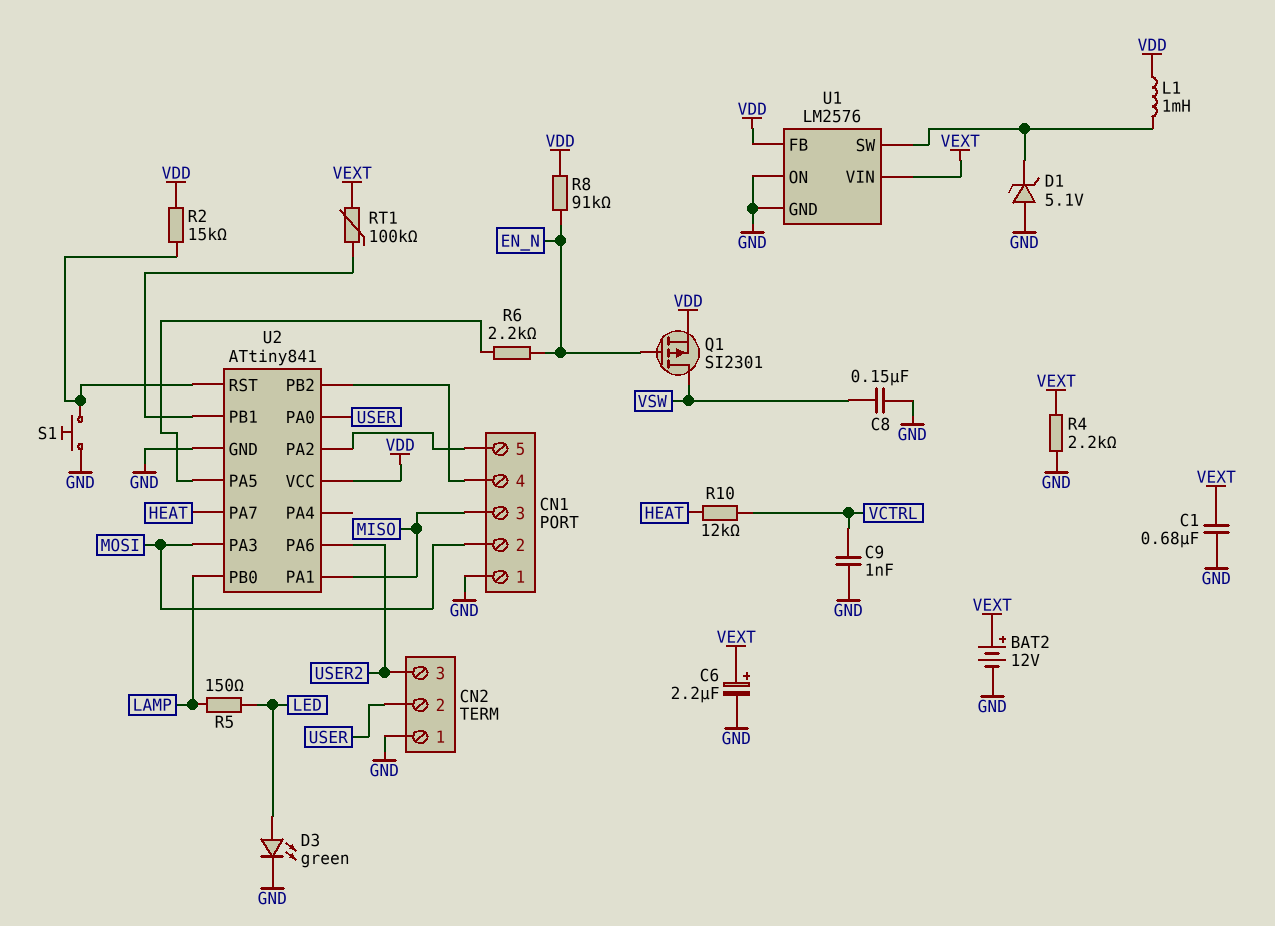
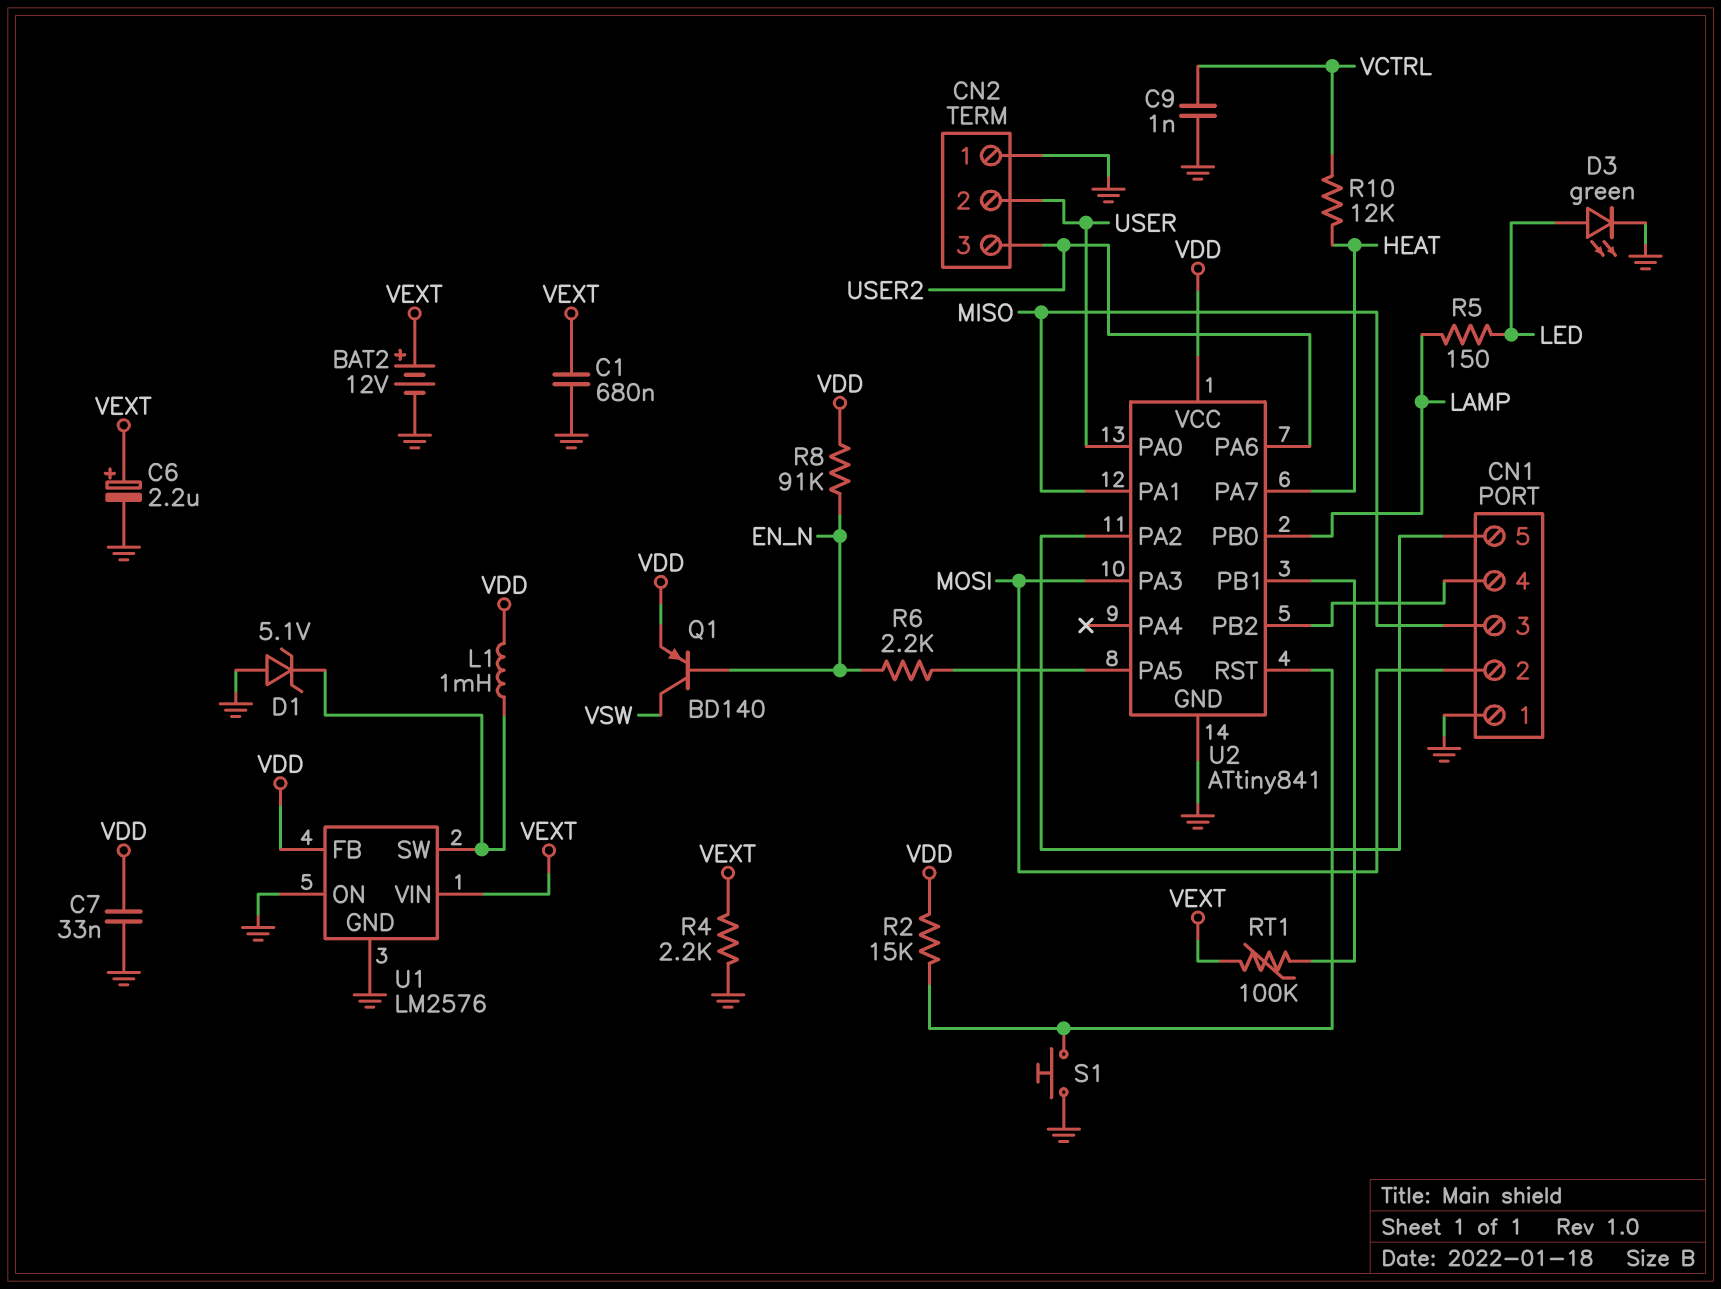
C7: none -> 33nF (GND, VDD)
C8: 150nF (GND, VSW) -> none
Q1: PMOS SI2301 (G EN_N, D VSW, S VDD) -> PNP BD140 (B EN_N, C VSW, E VDD)

